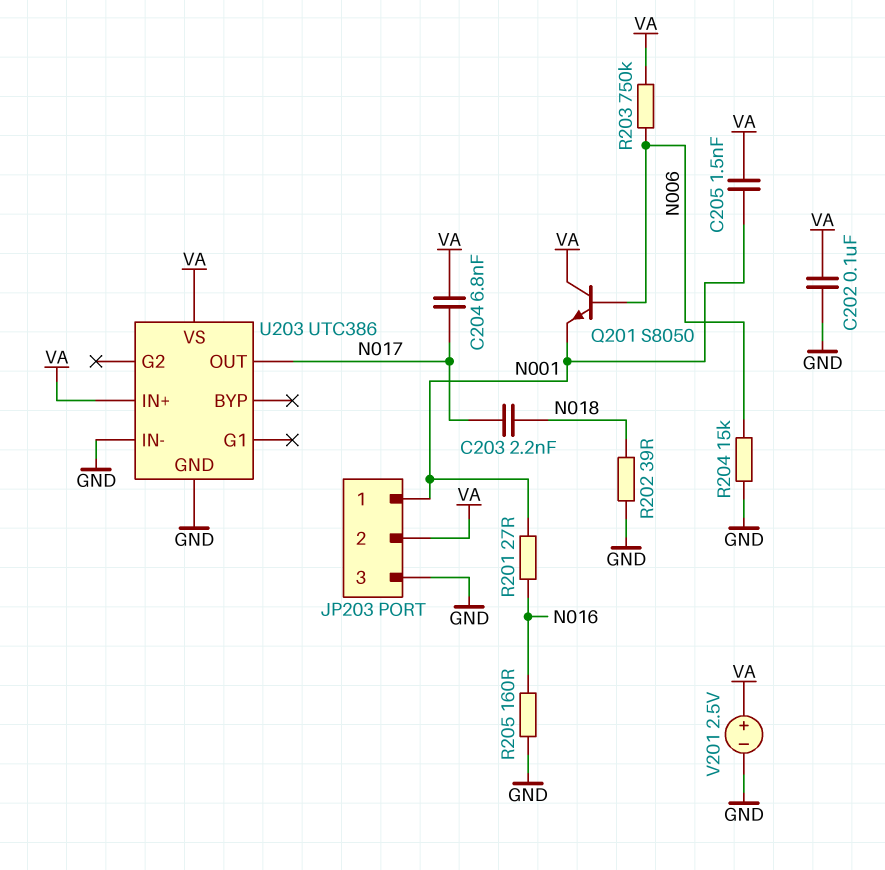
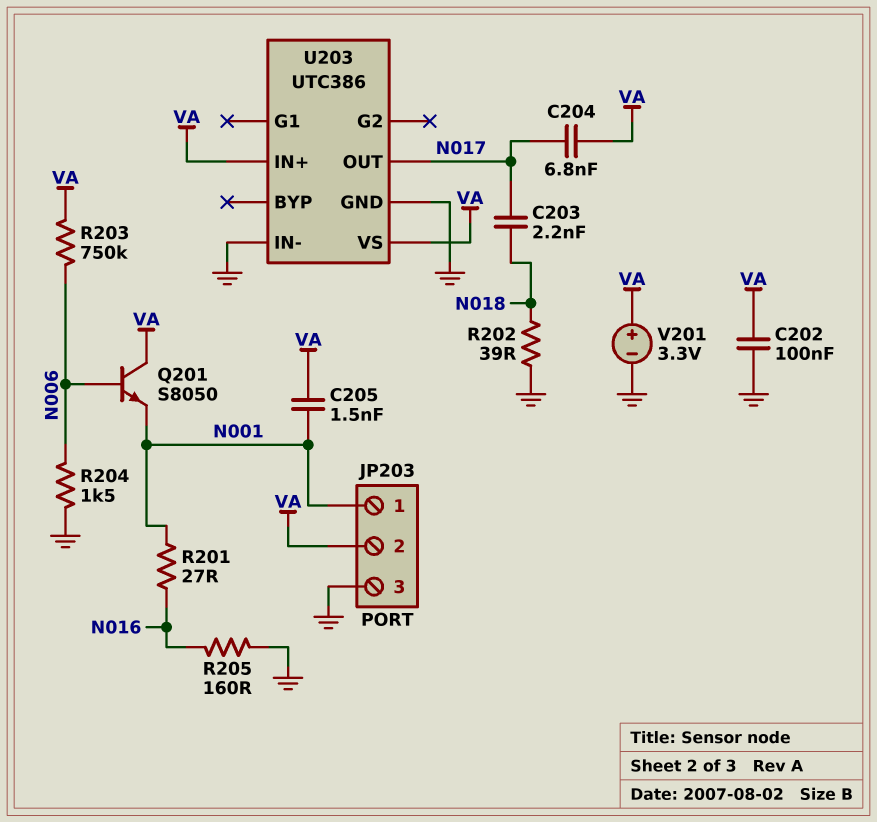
R204: 15k (GND, N006) -> 1.5k (GND, N006)
V201: 2.5V (plus VA, minus GND) -> 3.3V (plus VA, minus GND)

